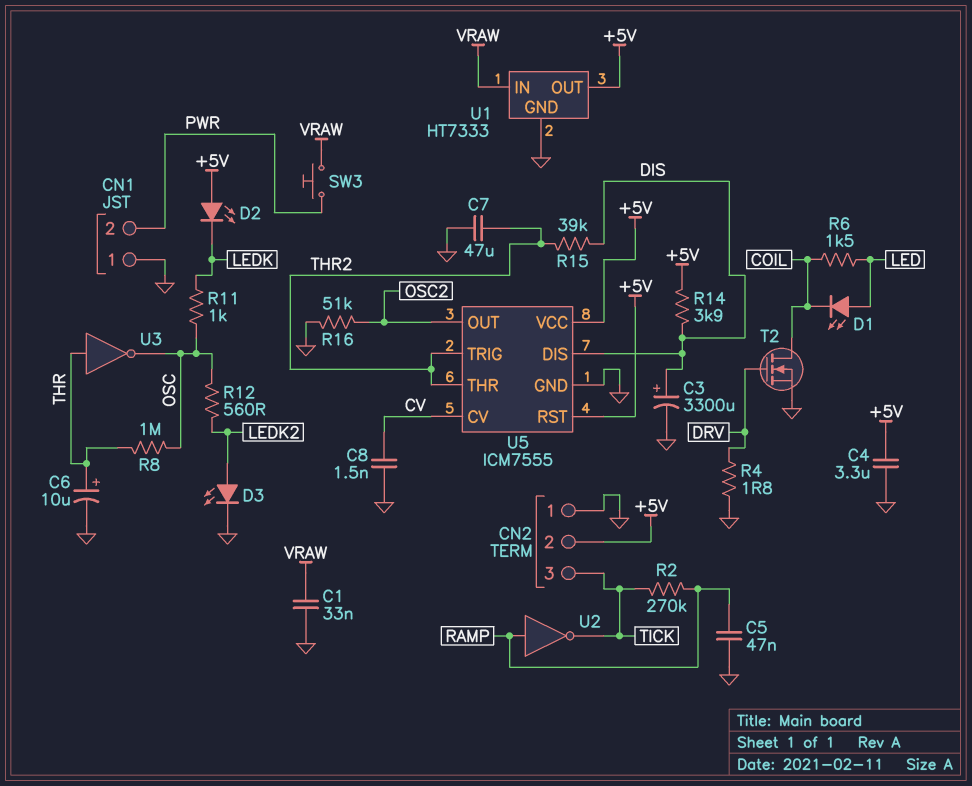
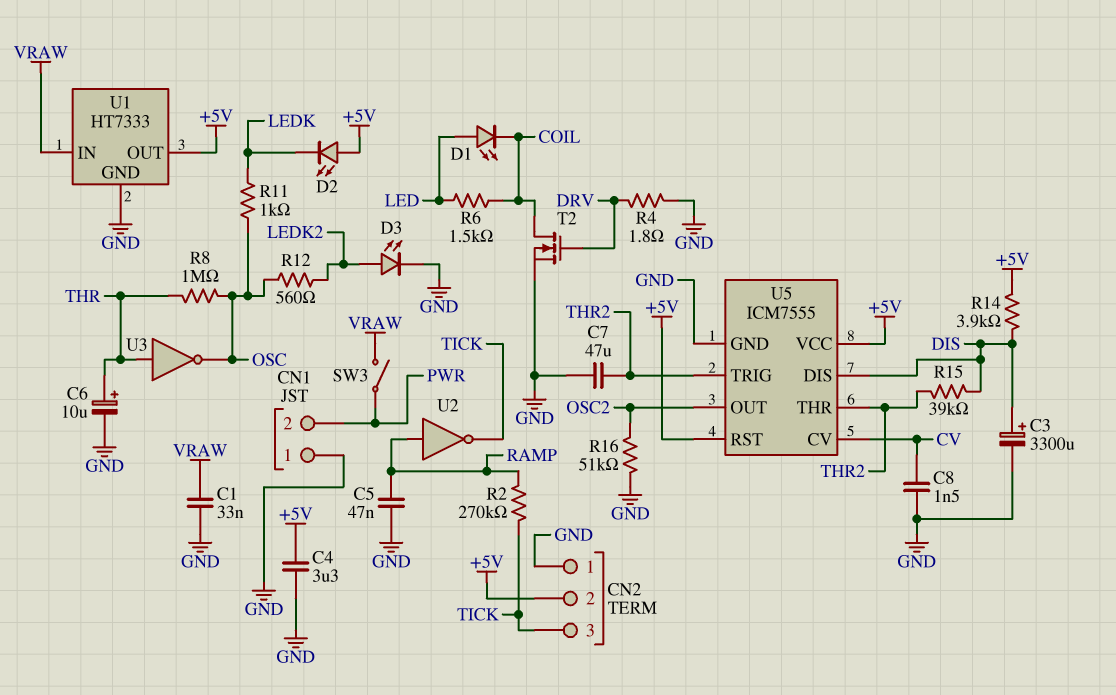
SW3: button (PWR, VRAW) -> switch (PWR, VRAW)

